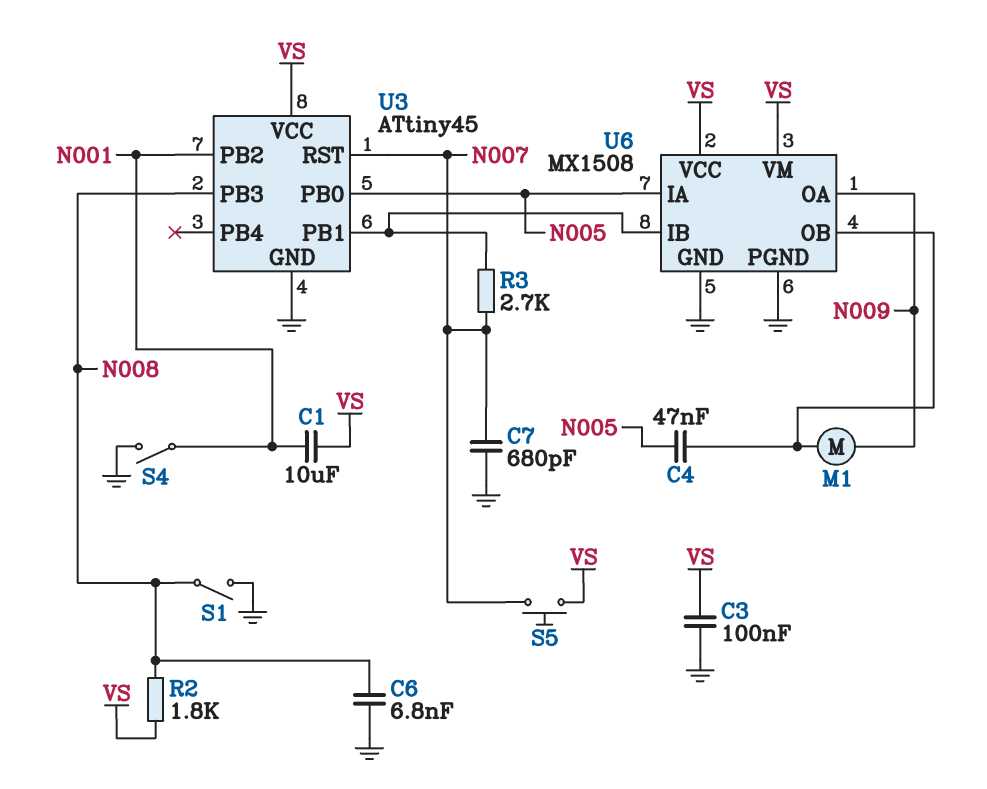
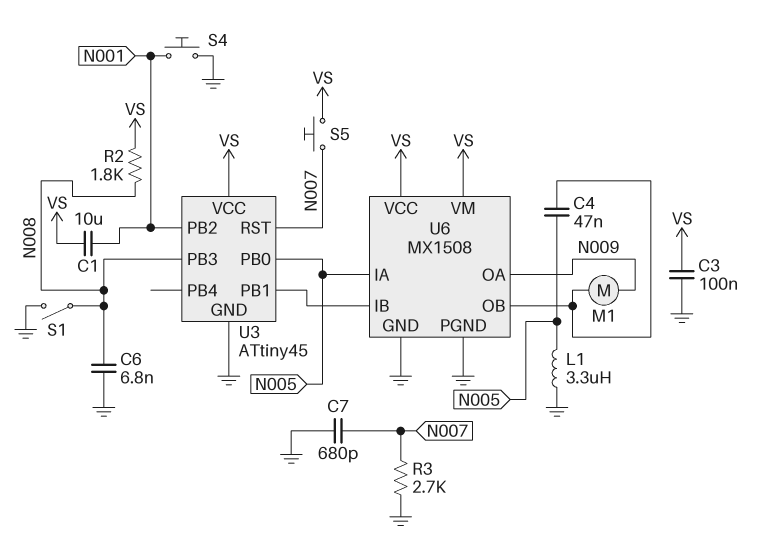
L1: none -> 3.3uH (GND, N005)
R3: 2.7k (N007, U3/PB1) -> 2.7k (GND, N007)
S4: switch (GND, N001) -> button (GND, N001)

